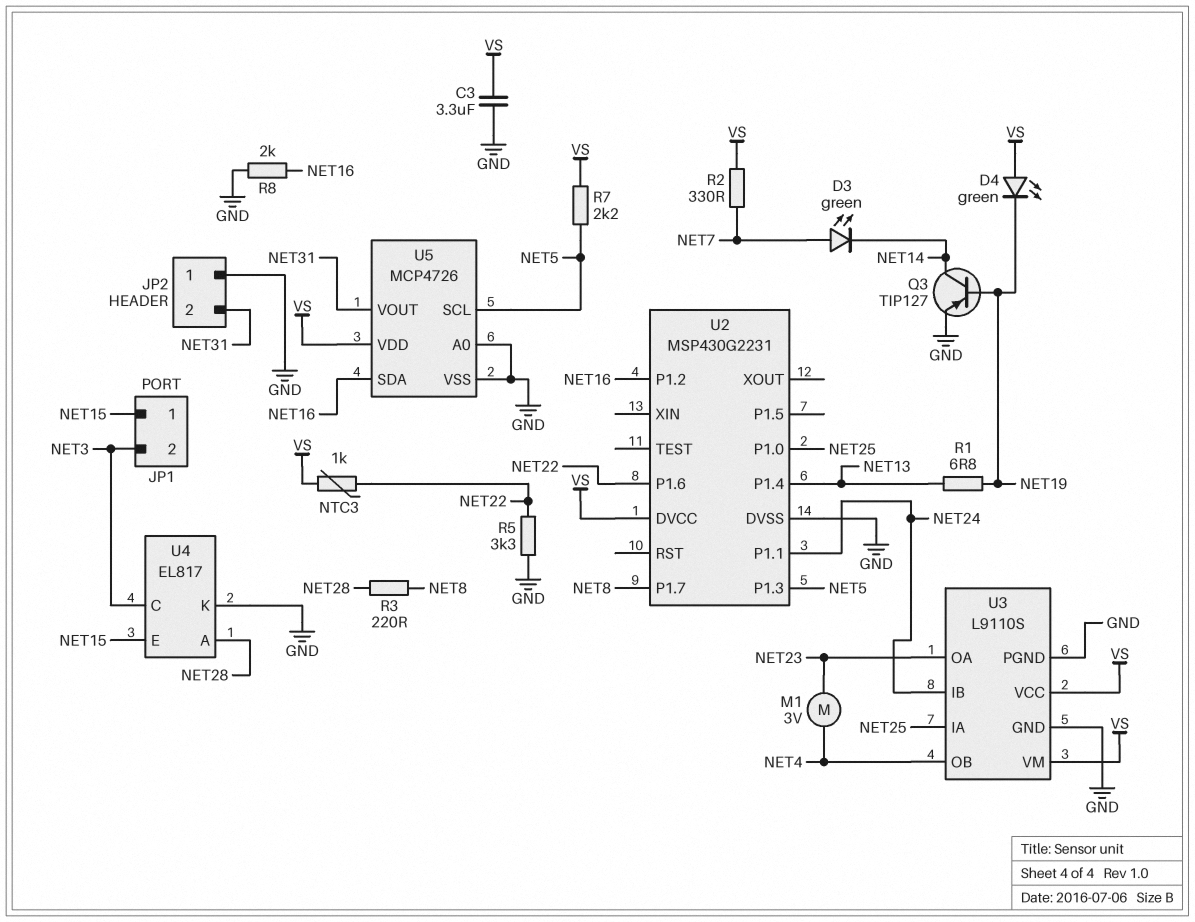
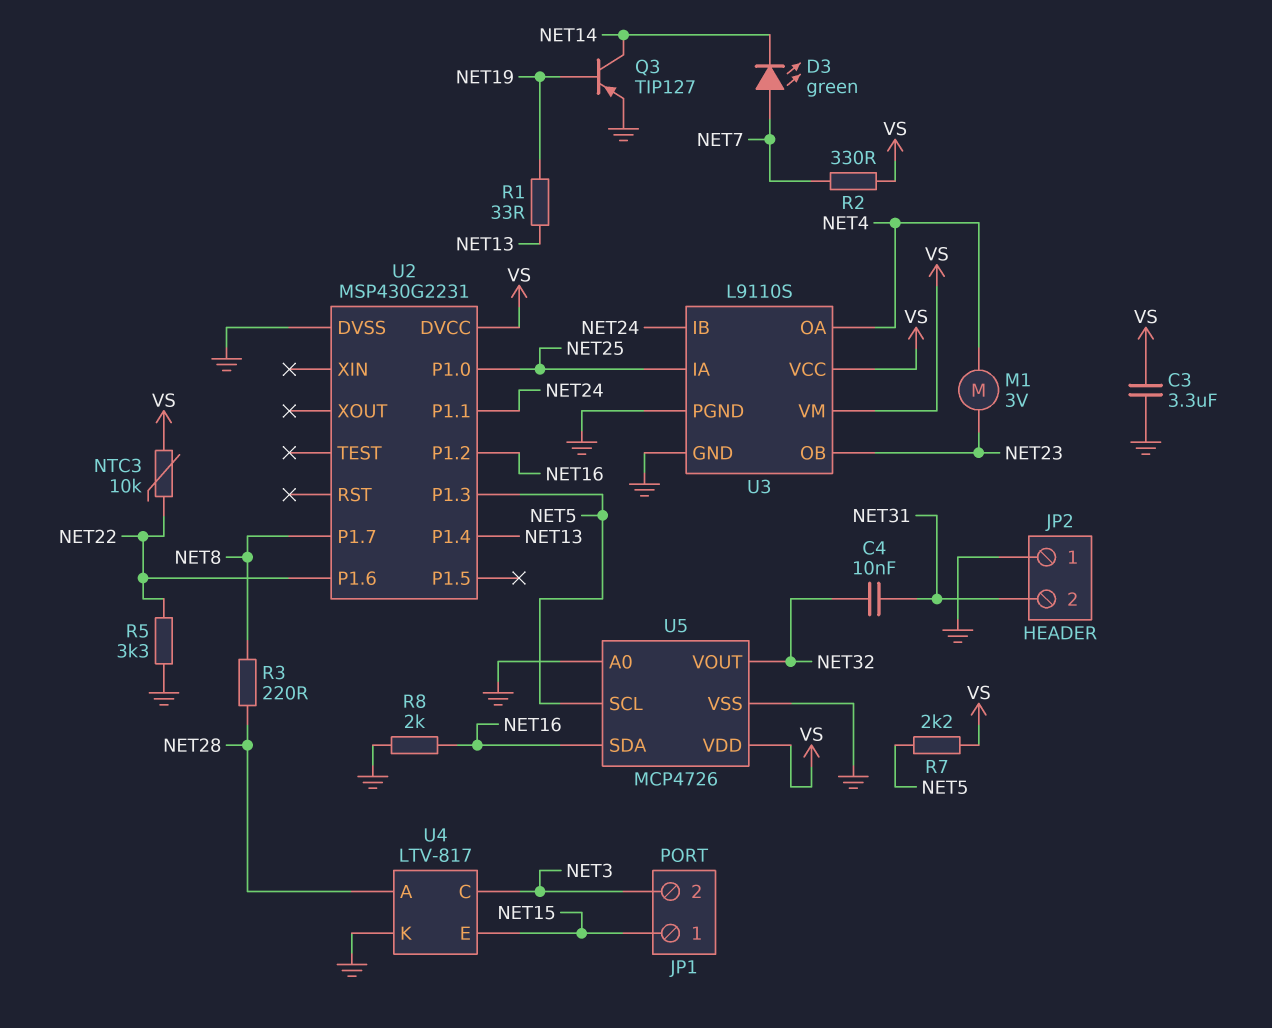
C4: none -> 10nF (NET31, NET32)
D4: LED green (A VS, K NET19) -> none
NTC3: 1k (NET22, VS) -> 10k (NET22, VS)
R1: 6.8 (NET13, NET19) -> 33 (NET13, NET19)
U3 pin OA: NET23 -> NET4
U3 pin OB: NET4 -> NET23
U4: EL817 -> LTV-817
U5 pin VOUT: NET31 -> NET32

